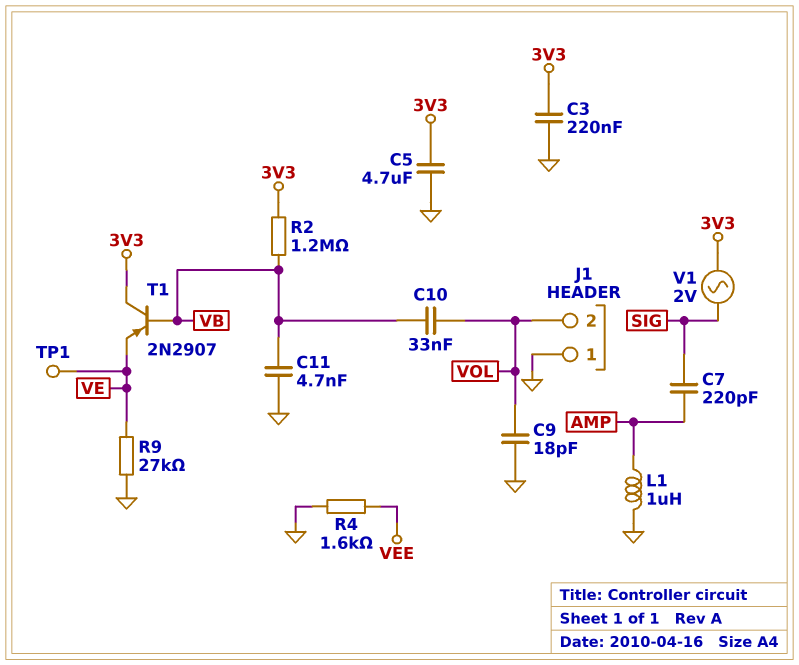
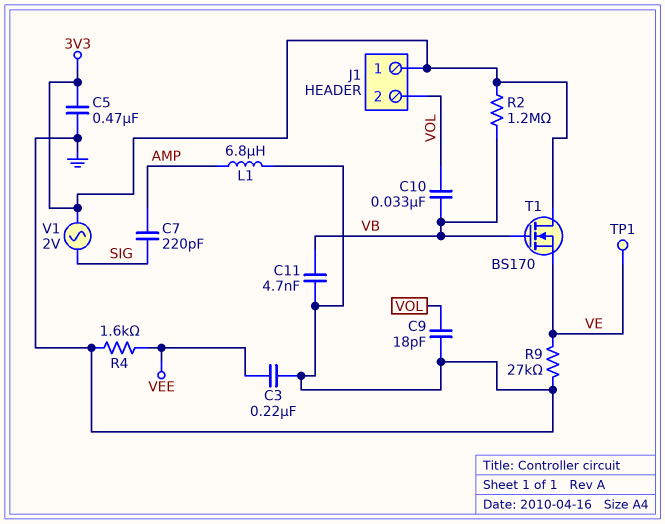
C3: 220nF (3V3, GND) -> 220nF (GND, VEE)
C5: 4.7uF (3V3, GND) -> 470nF (3V3, GND)
J1 pin 1: GND -> 3V3
L1: 1uH (AMP, GND) -> 6.8uH (AMP, GND)
T1: PNP 2N2907 (B VB, C 3V3, E VE) -> NMOS BS170 (G VB, D 3V3, S VE)

